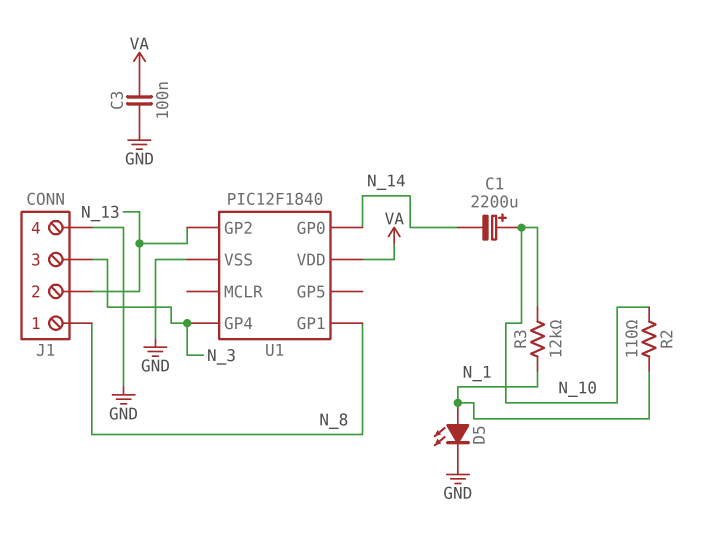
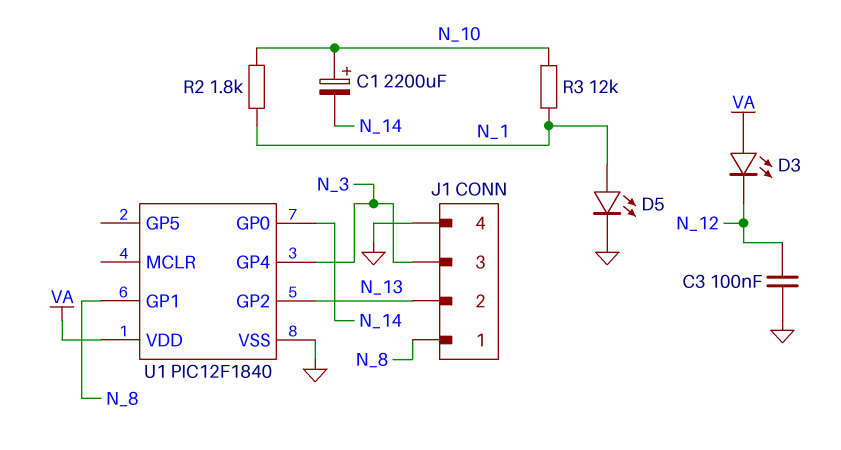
C3: 100nF (GND, VA) -> 100nF (GND, N_12)
D3: none -> LED (A VA, K N_12)
R2: 110 (N_1, N_10) -> 1.8k (N_1, N_10)

